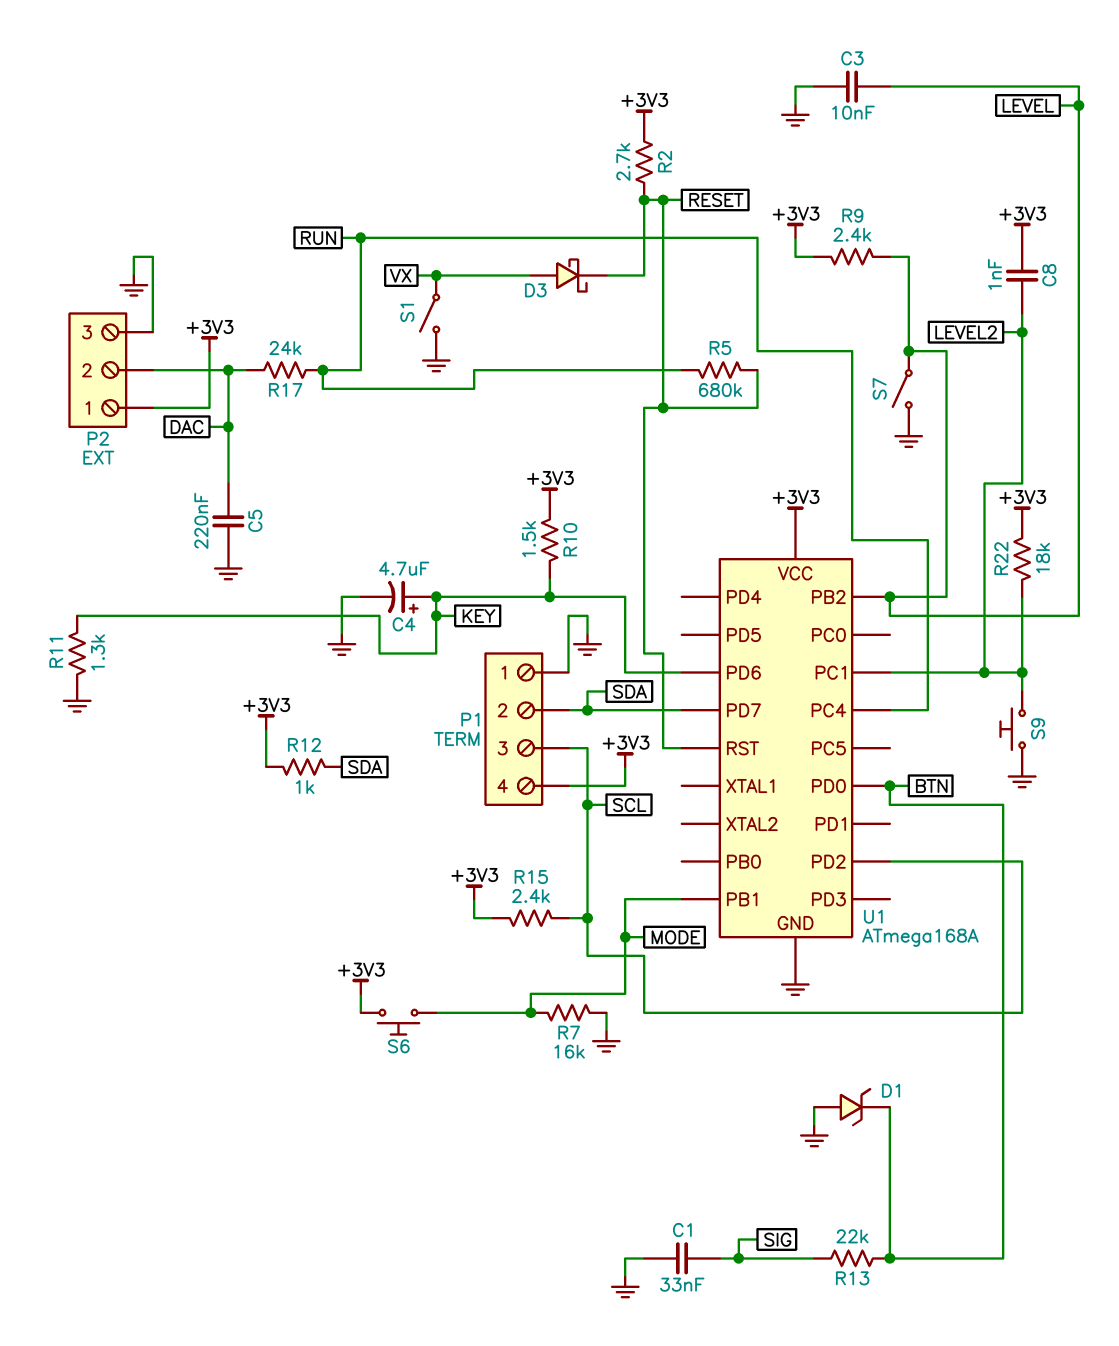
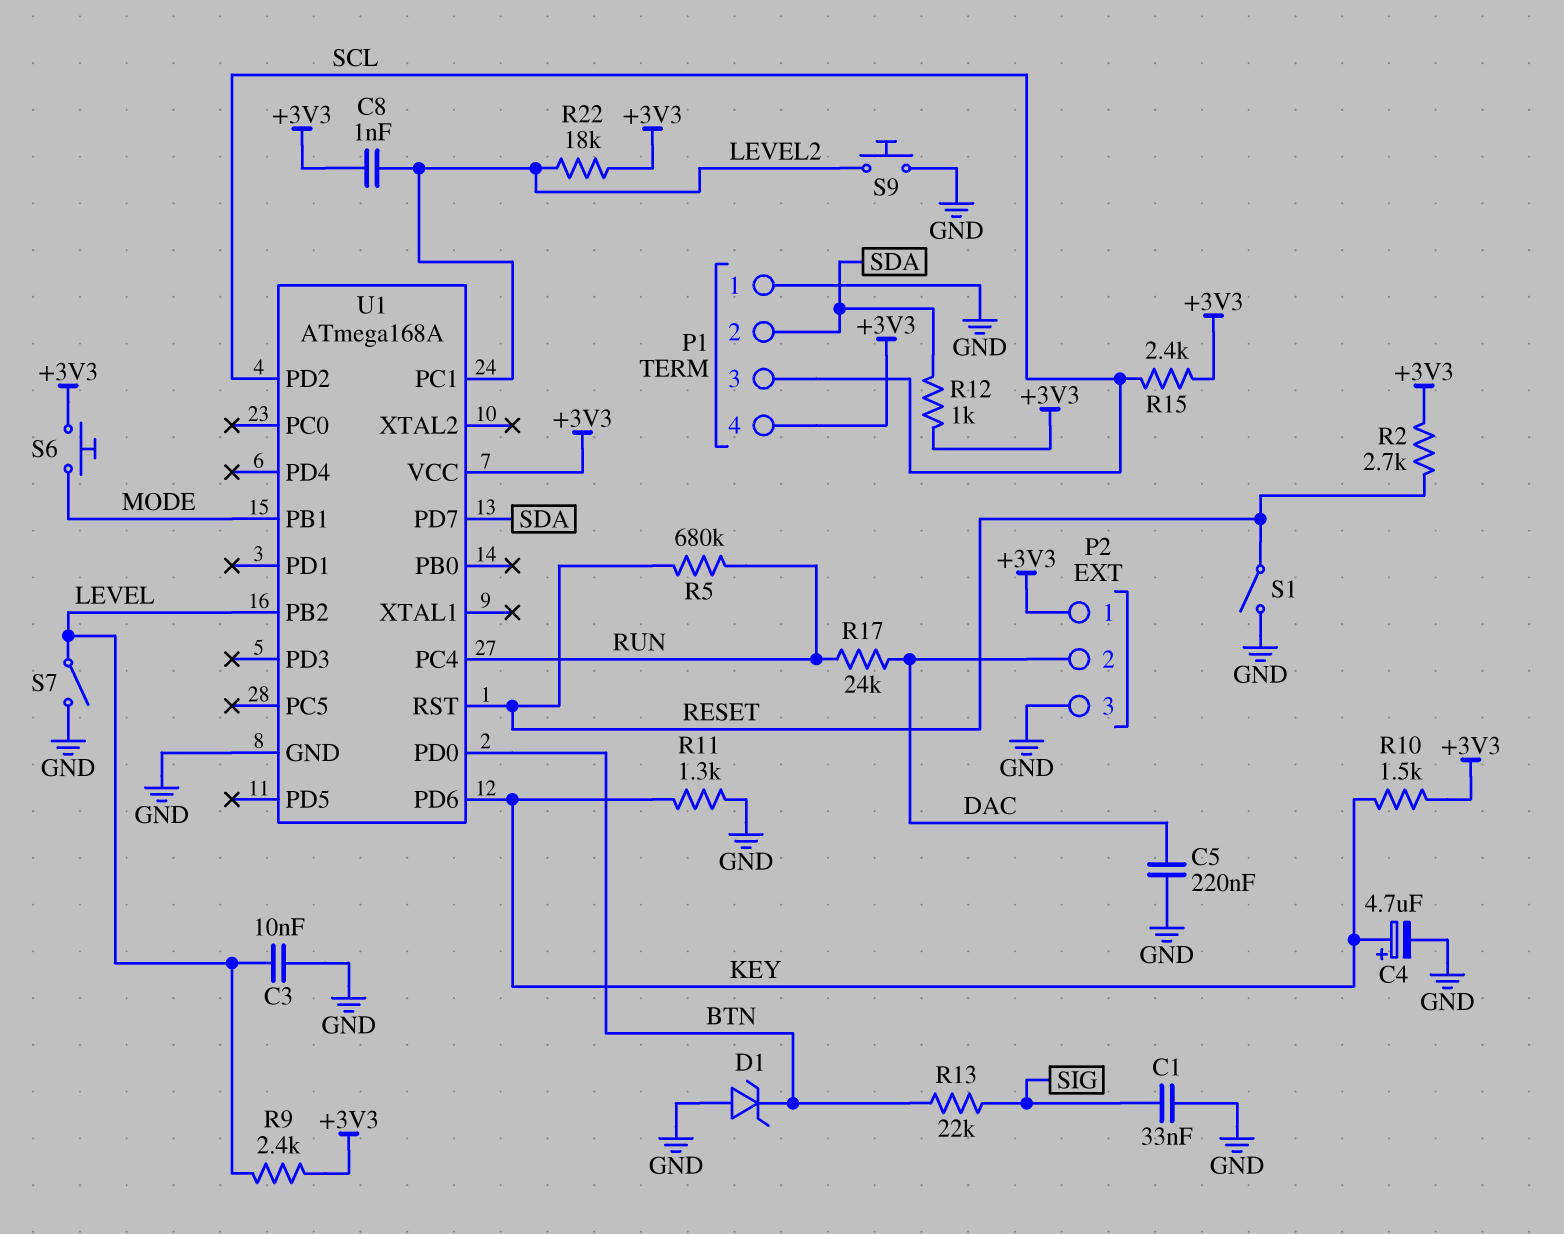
D3: schottky (A VX, K RESET) -> none
R7: 16k (GND, MODE) -> none
S1: switch (GND, VX) -> switch (GND, RESET)

